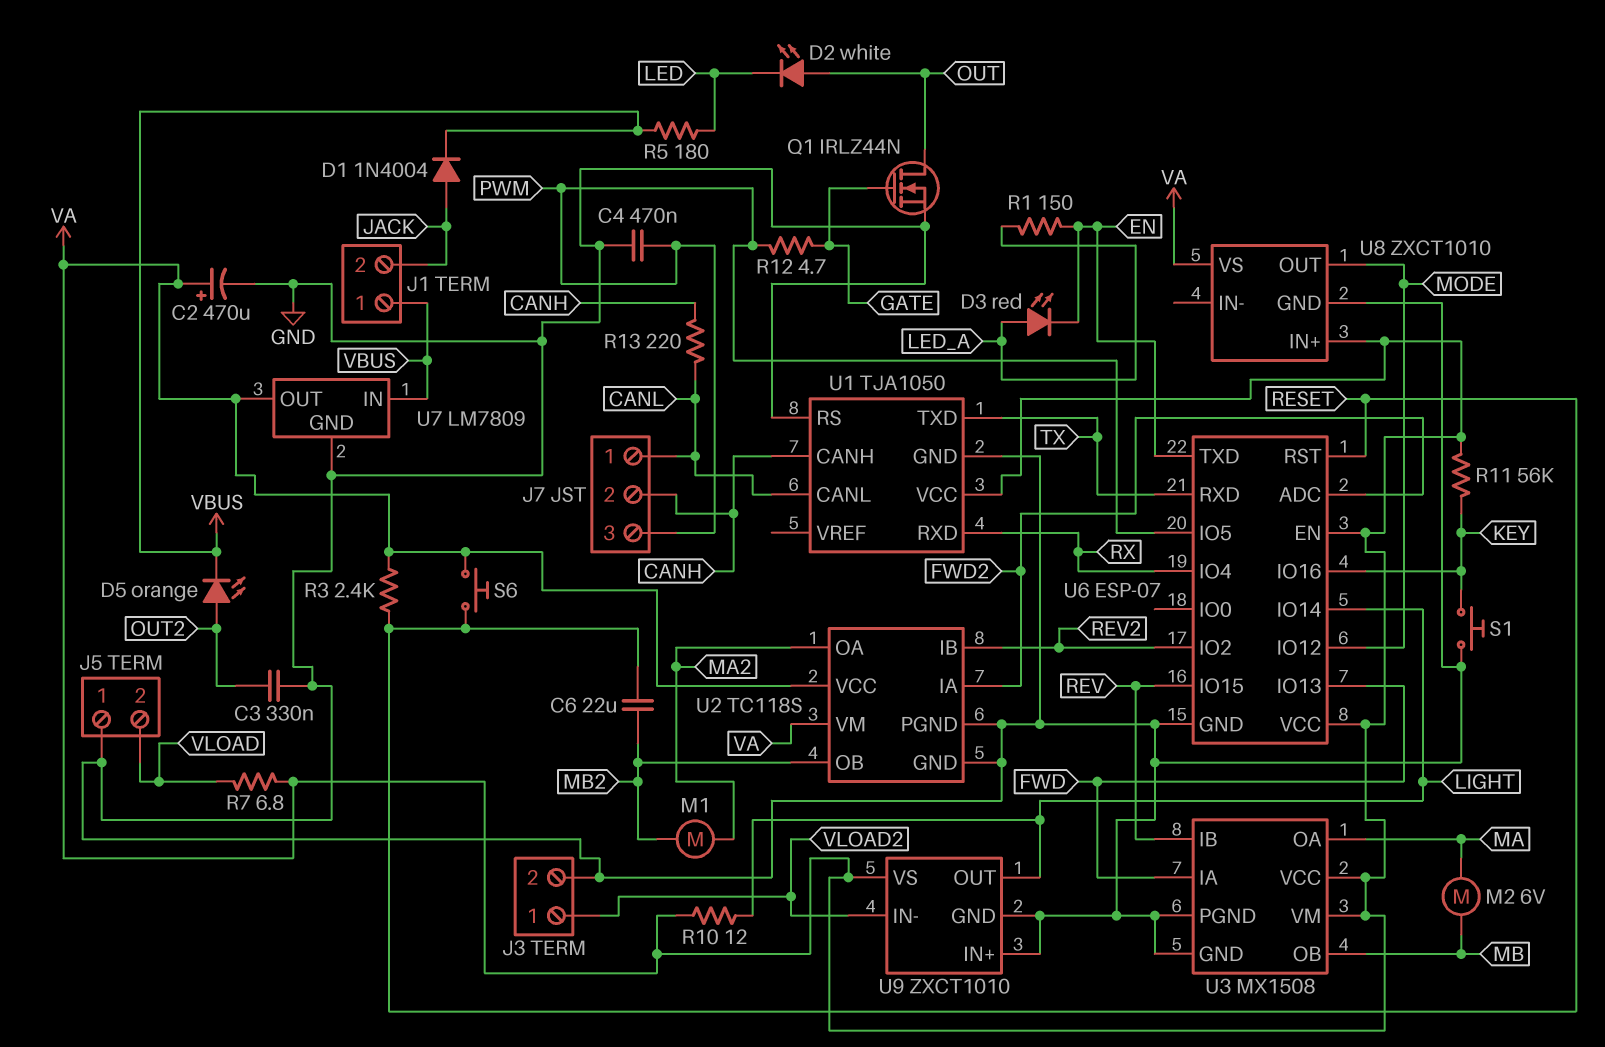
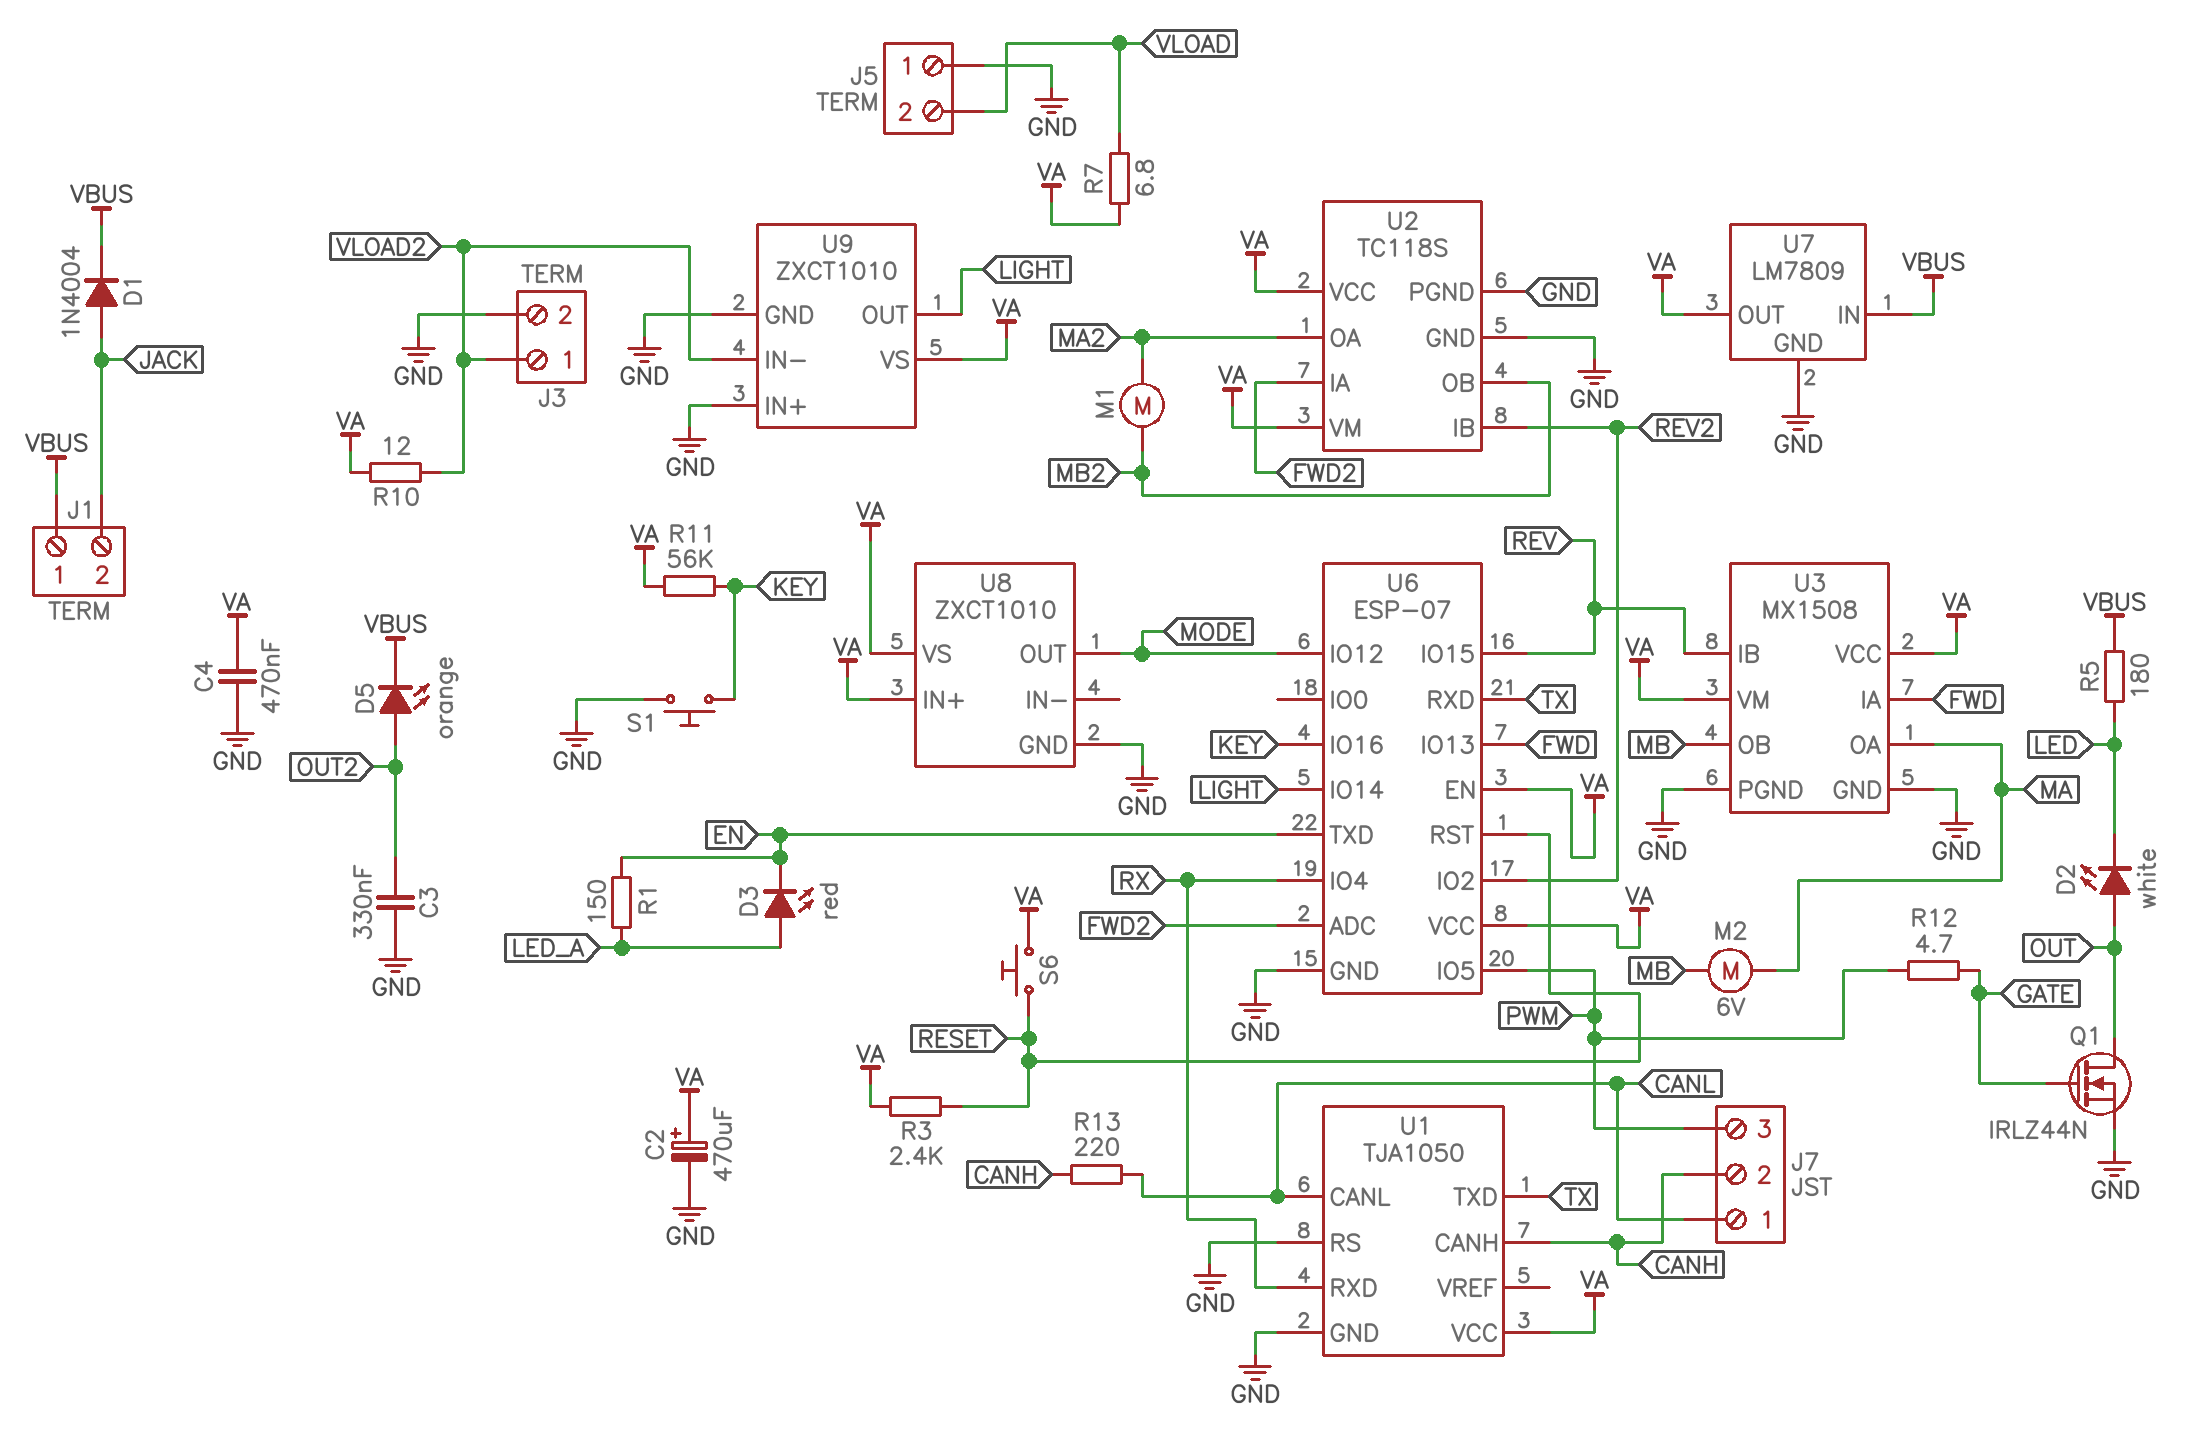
C4: 470nF (GND, PWM) -> 470nF (GND, VA)
C6: 22uF (MB2, RESET) -> none
R10: 12 (LIGHT, VA) -> 12 (VA, VLOAD2)

